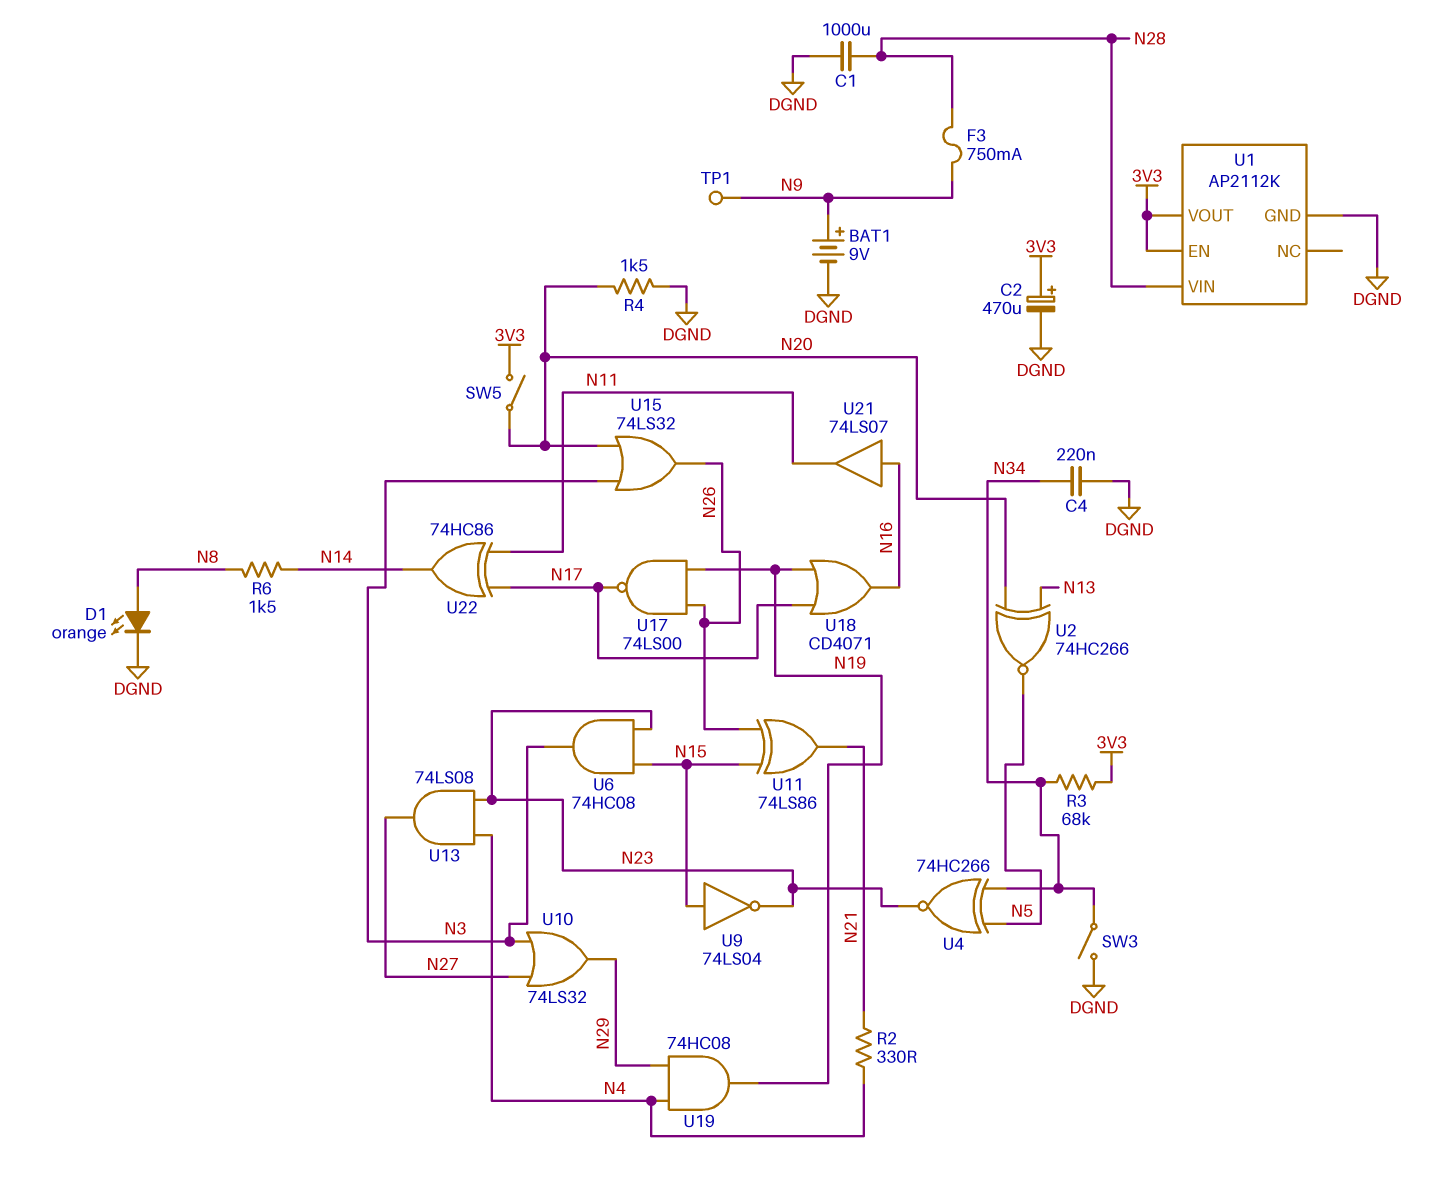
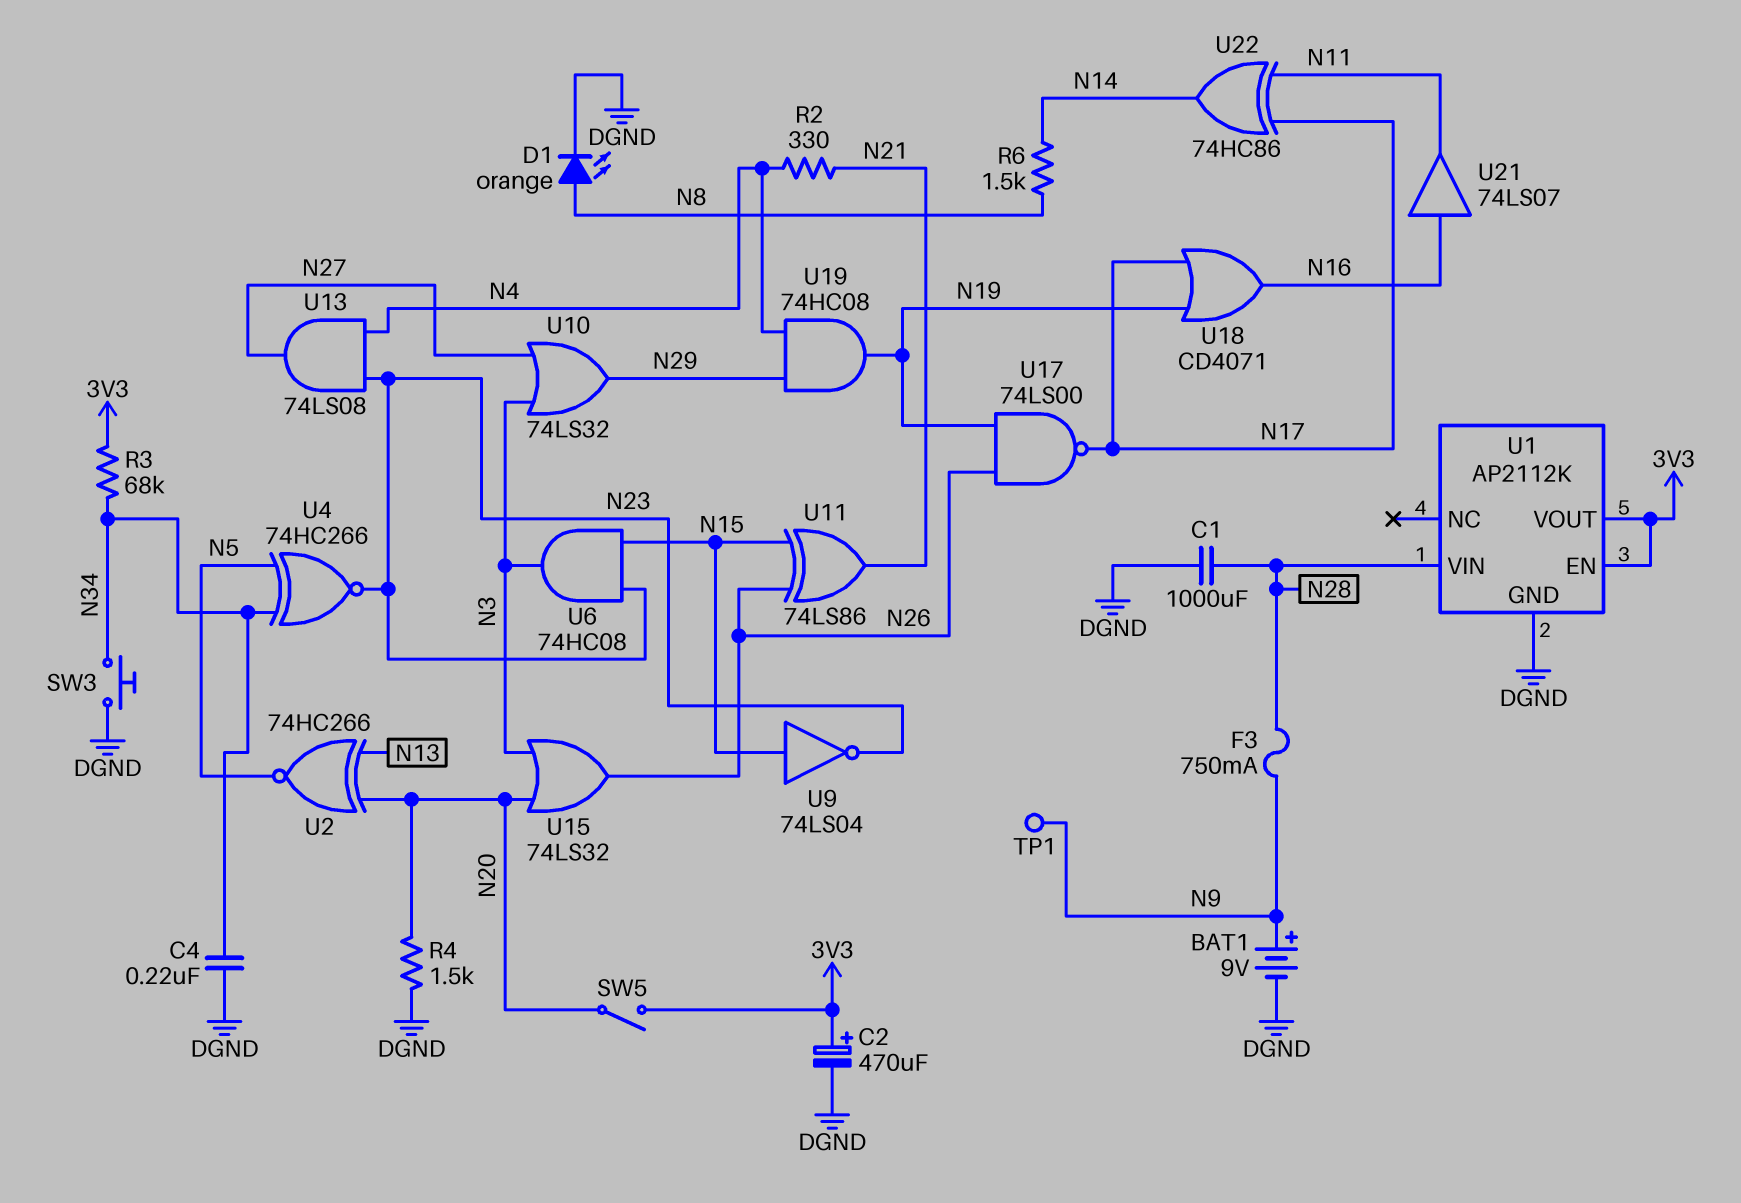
SW3: switch (DGND, N34) -> button (DGND, N34)

